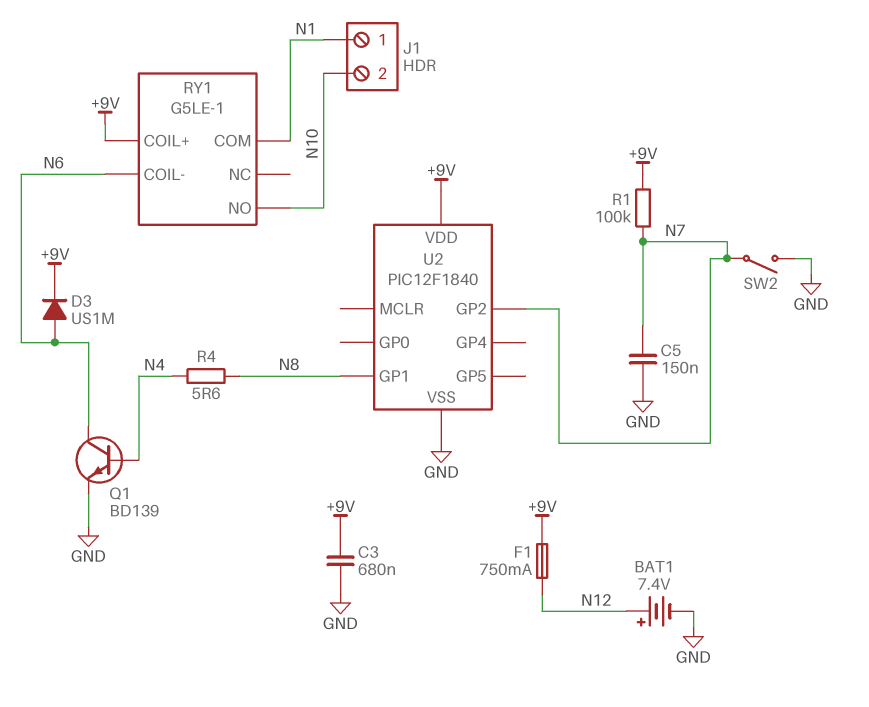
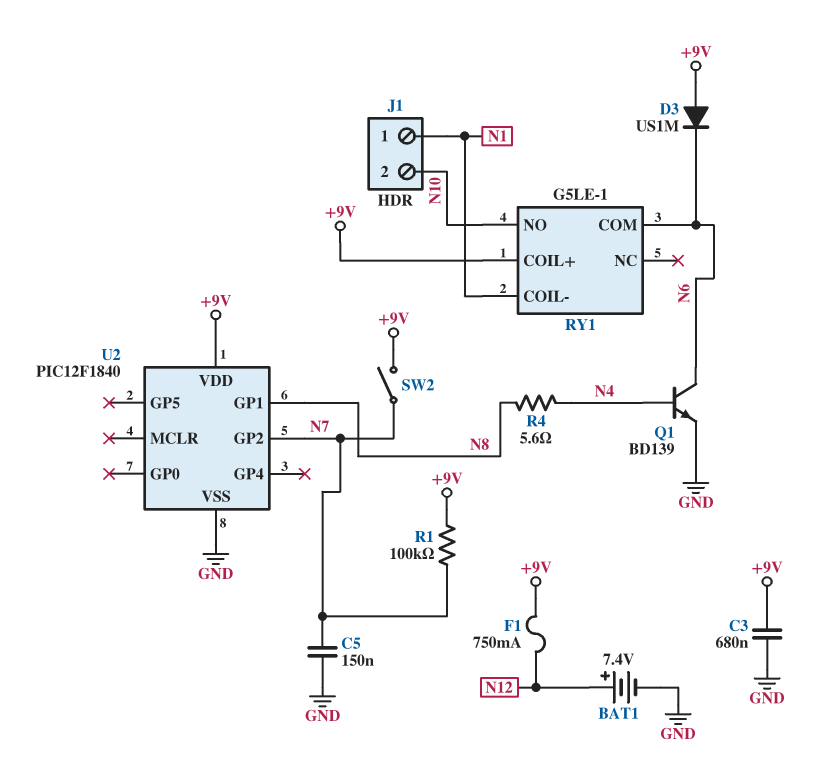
D3: diode US1M (A N6, K +9V) -> diode US1M (A +9V, K N6)
RY1 pin COIL-: N6 -> N1
RY1 pin COM: N1 -> N6
SW2: switch (GND, N7) -> switch (+9V, N7)

